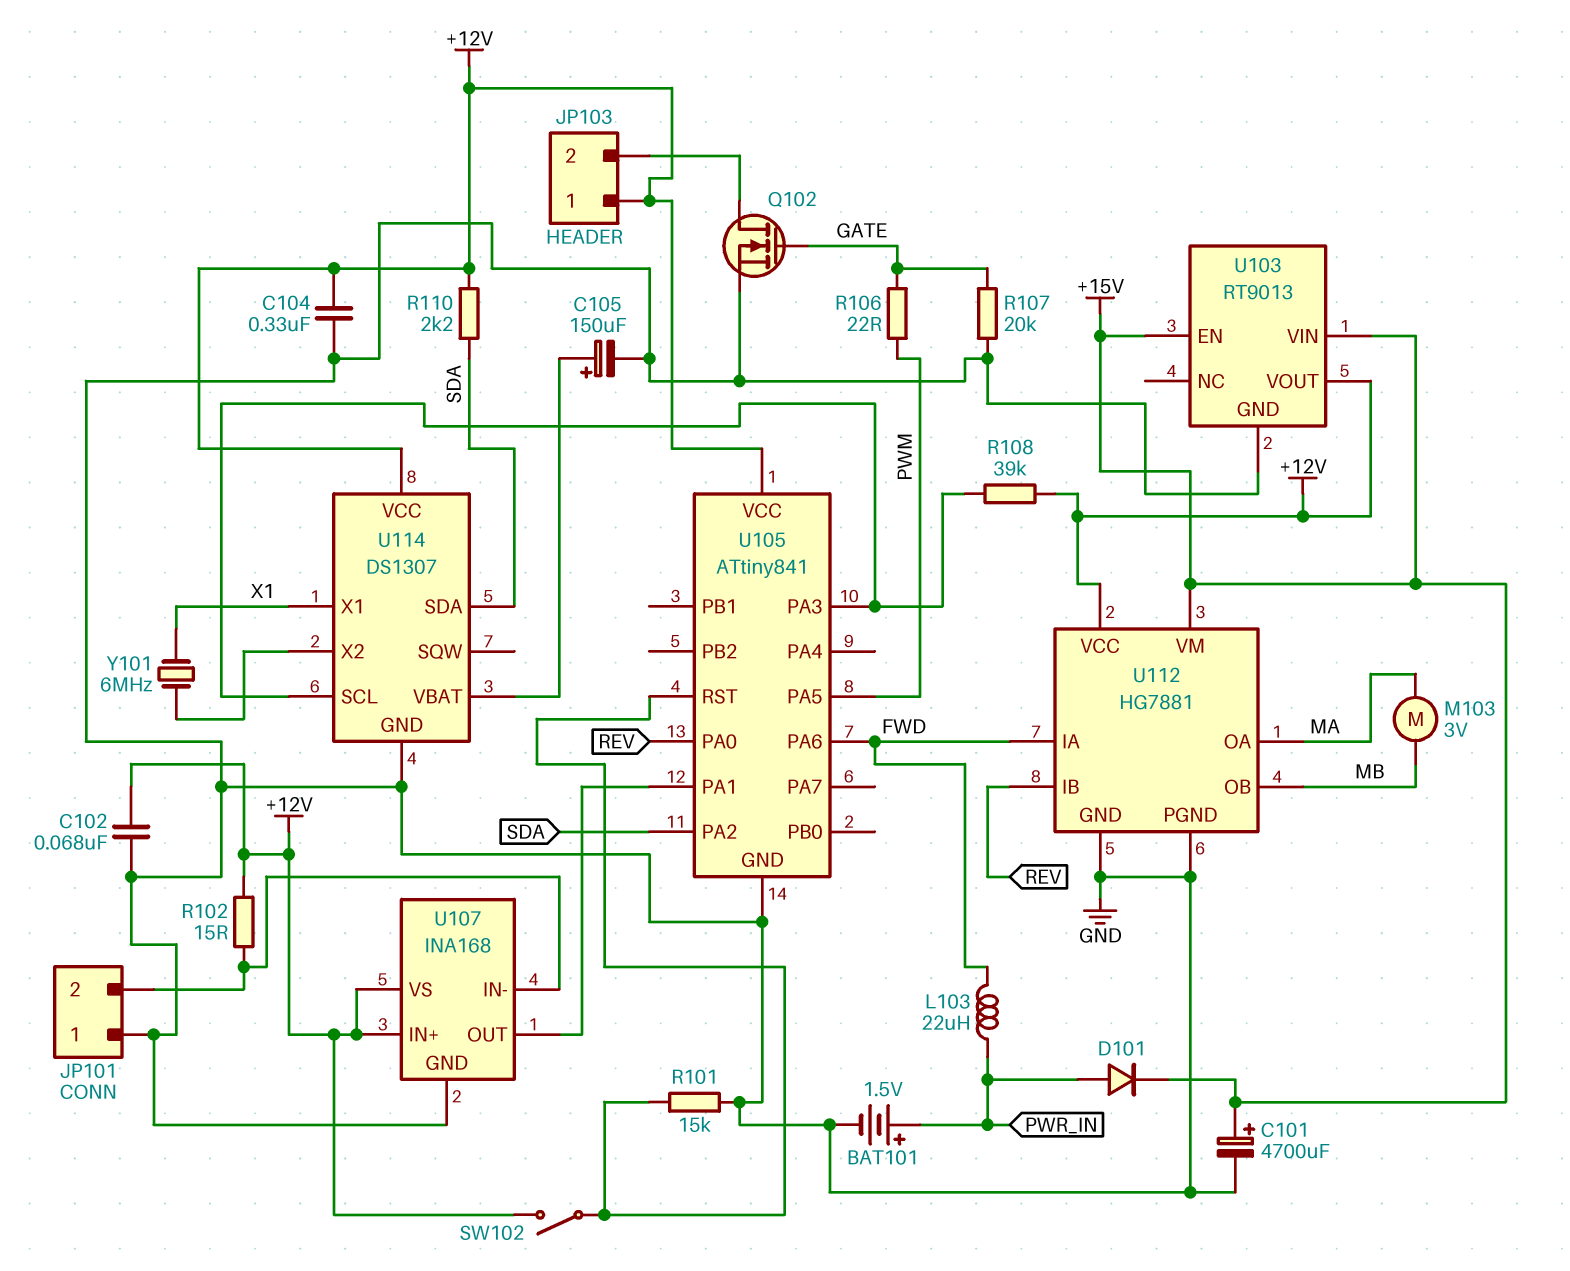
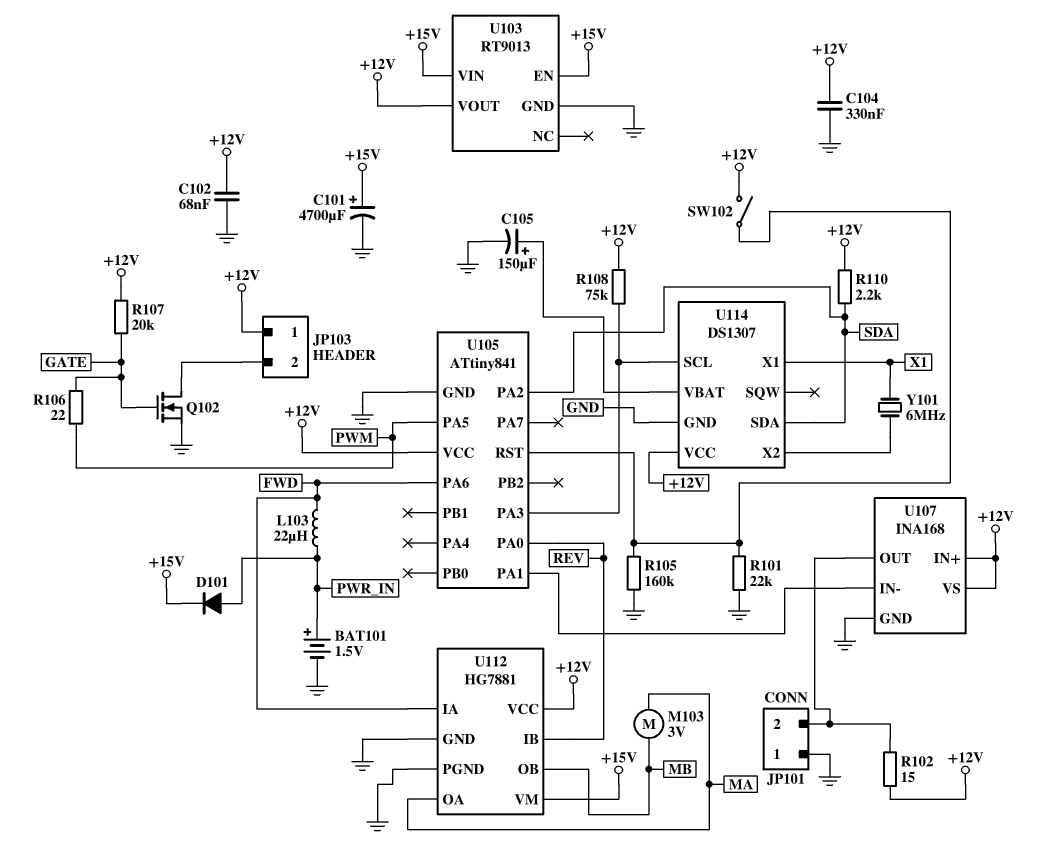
R101: 15k (GND, U105/RST) -> 22k (GND, U105/RST)
R105: none -> 160k (GND, U105/RST)
R107: 20k (GATE, GND) -> 20k (+12V, GATE)
R108: 39k (+12V, U105/PA3) -> 75k (+12V, U105/PA3)
U107 pin IN-: JP101/2 -> U105/PA1
U107 pin OUT: U105/PA1 -> JP101/2

